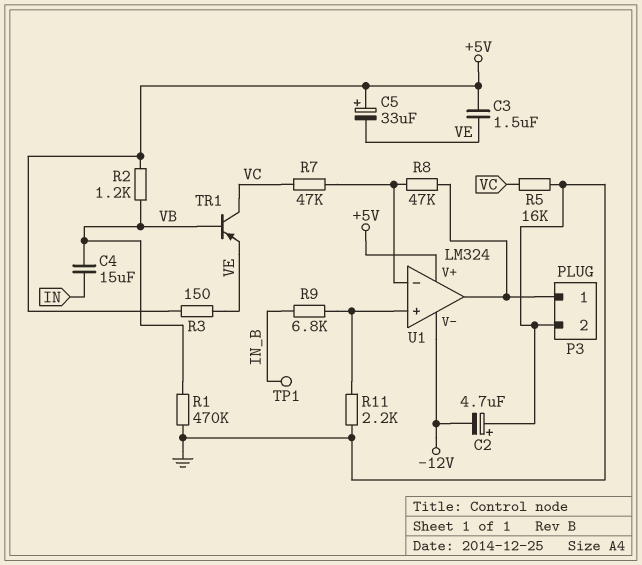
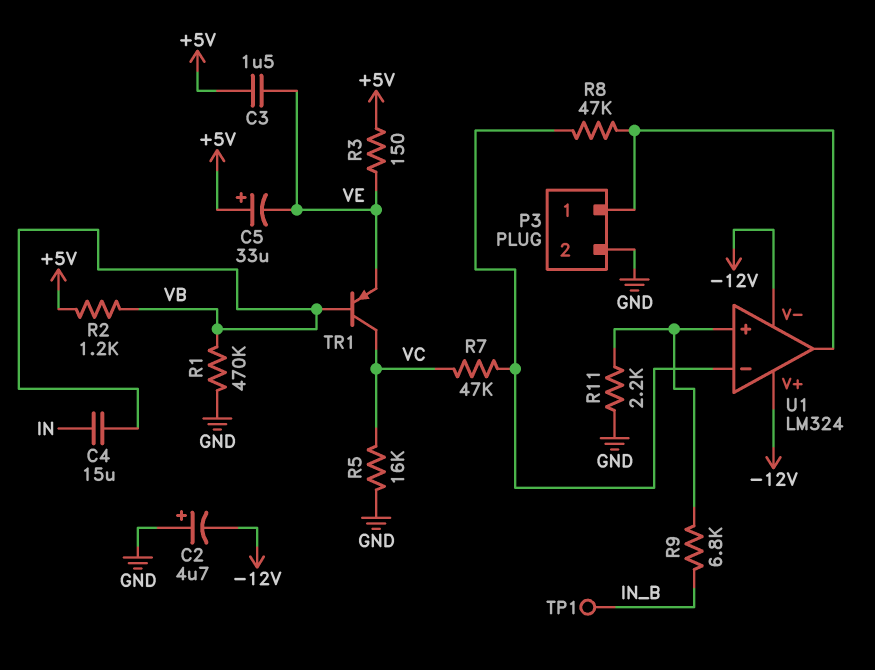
U1 pin V+: +5V -> -12V

